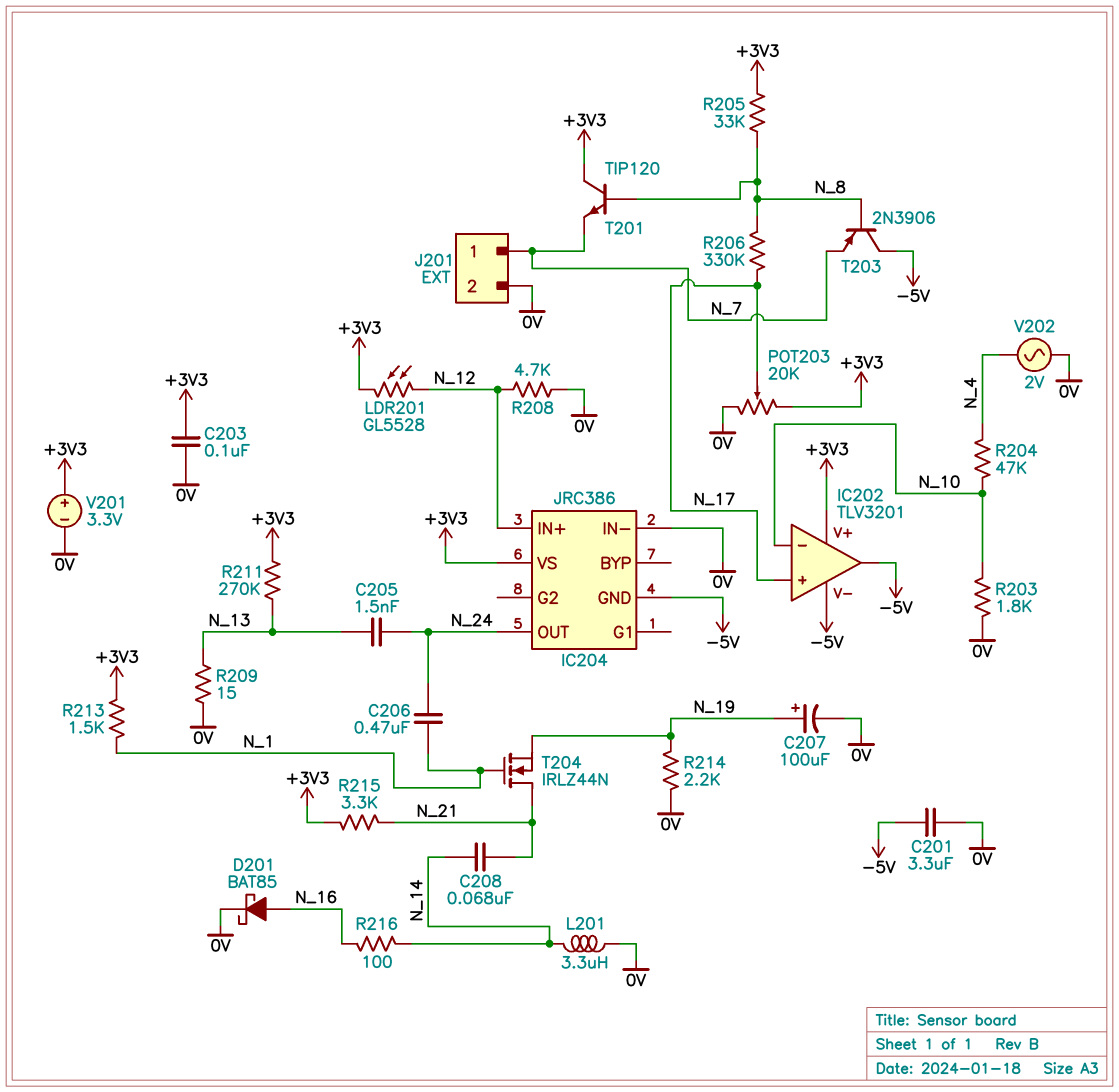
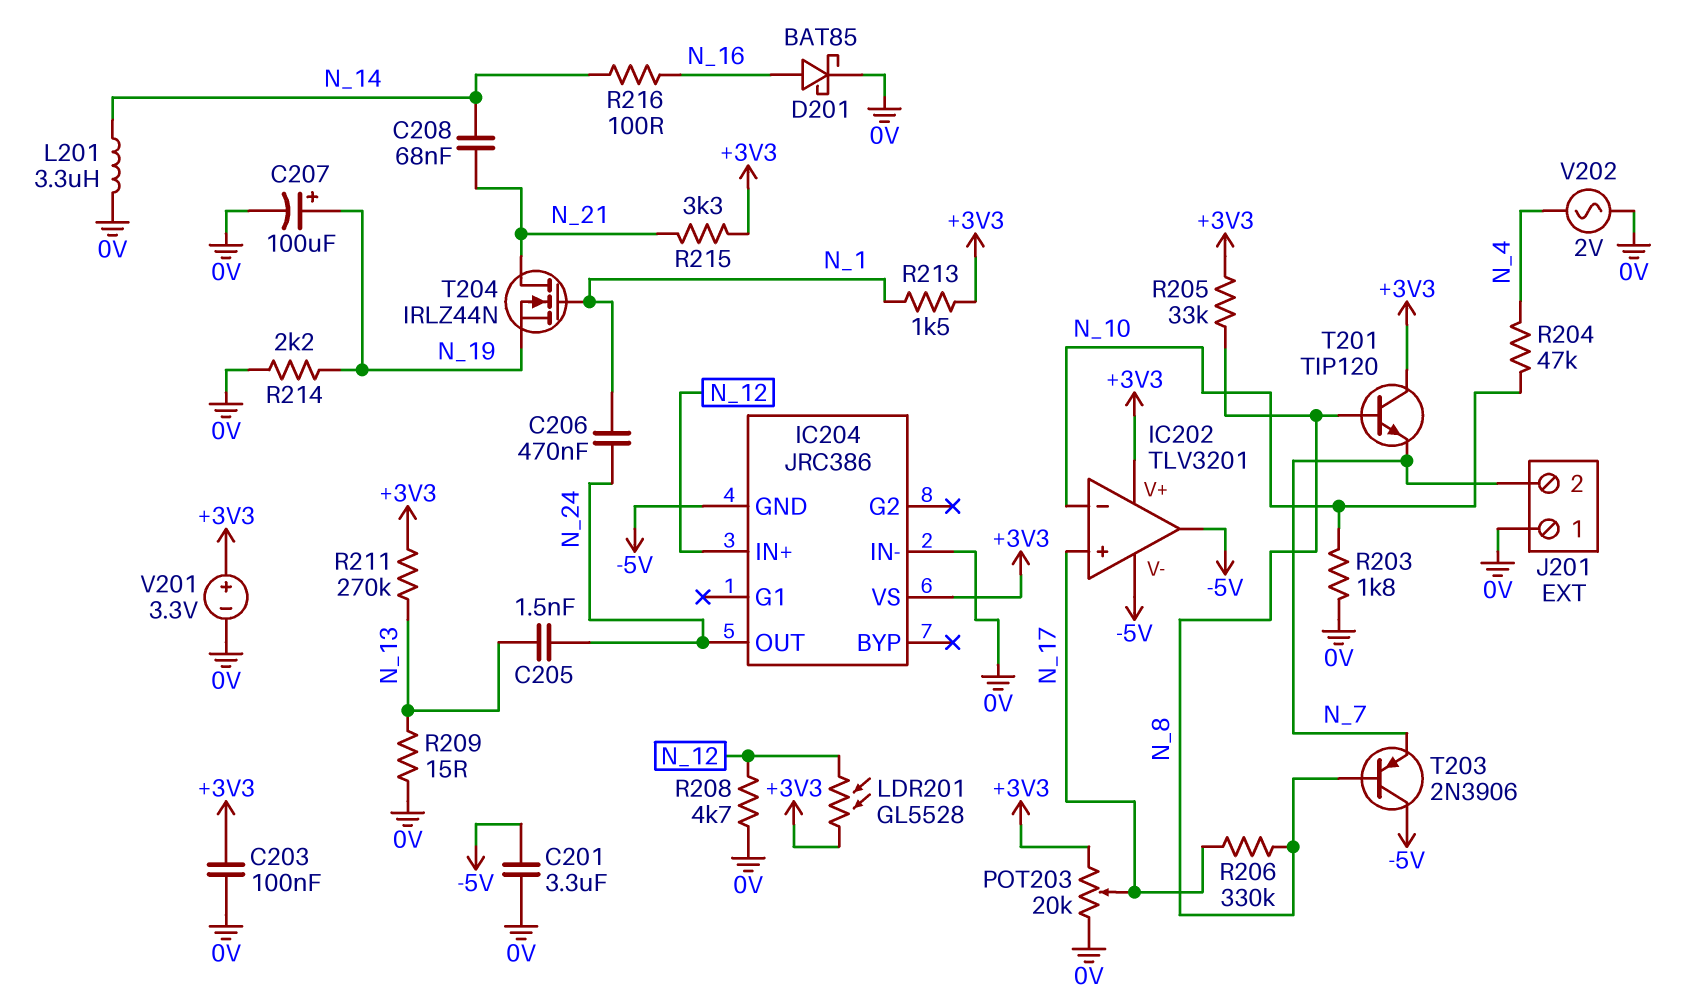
J201 pin 1: N_7 -> 0V
J201 pin 2: 0V -> N_7

